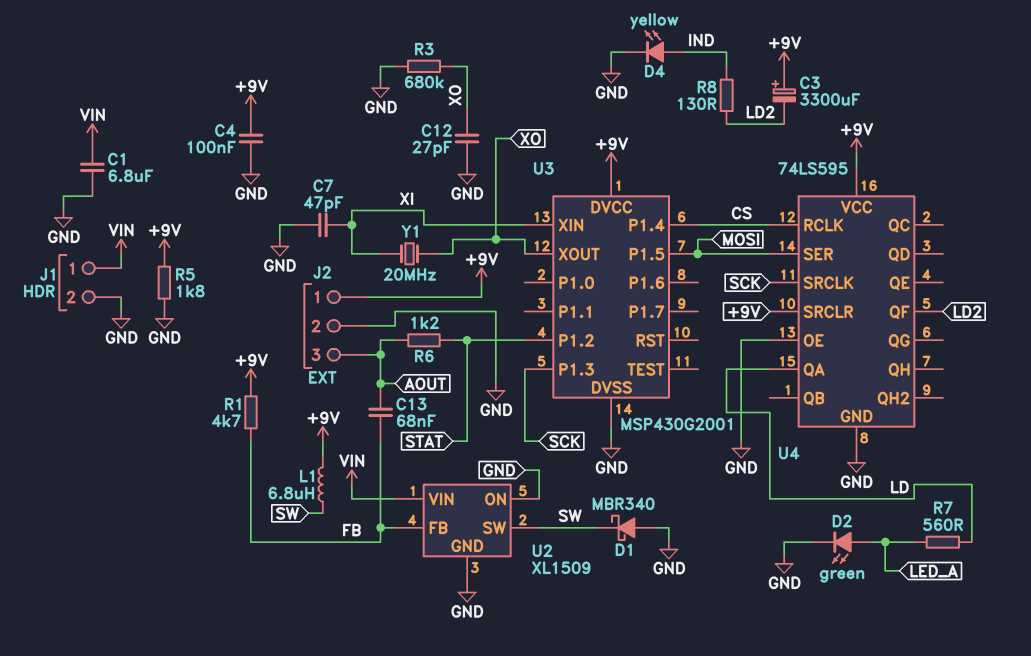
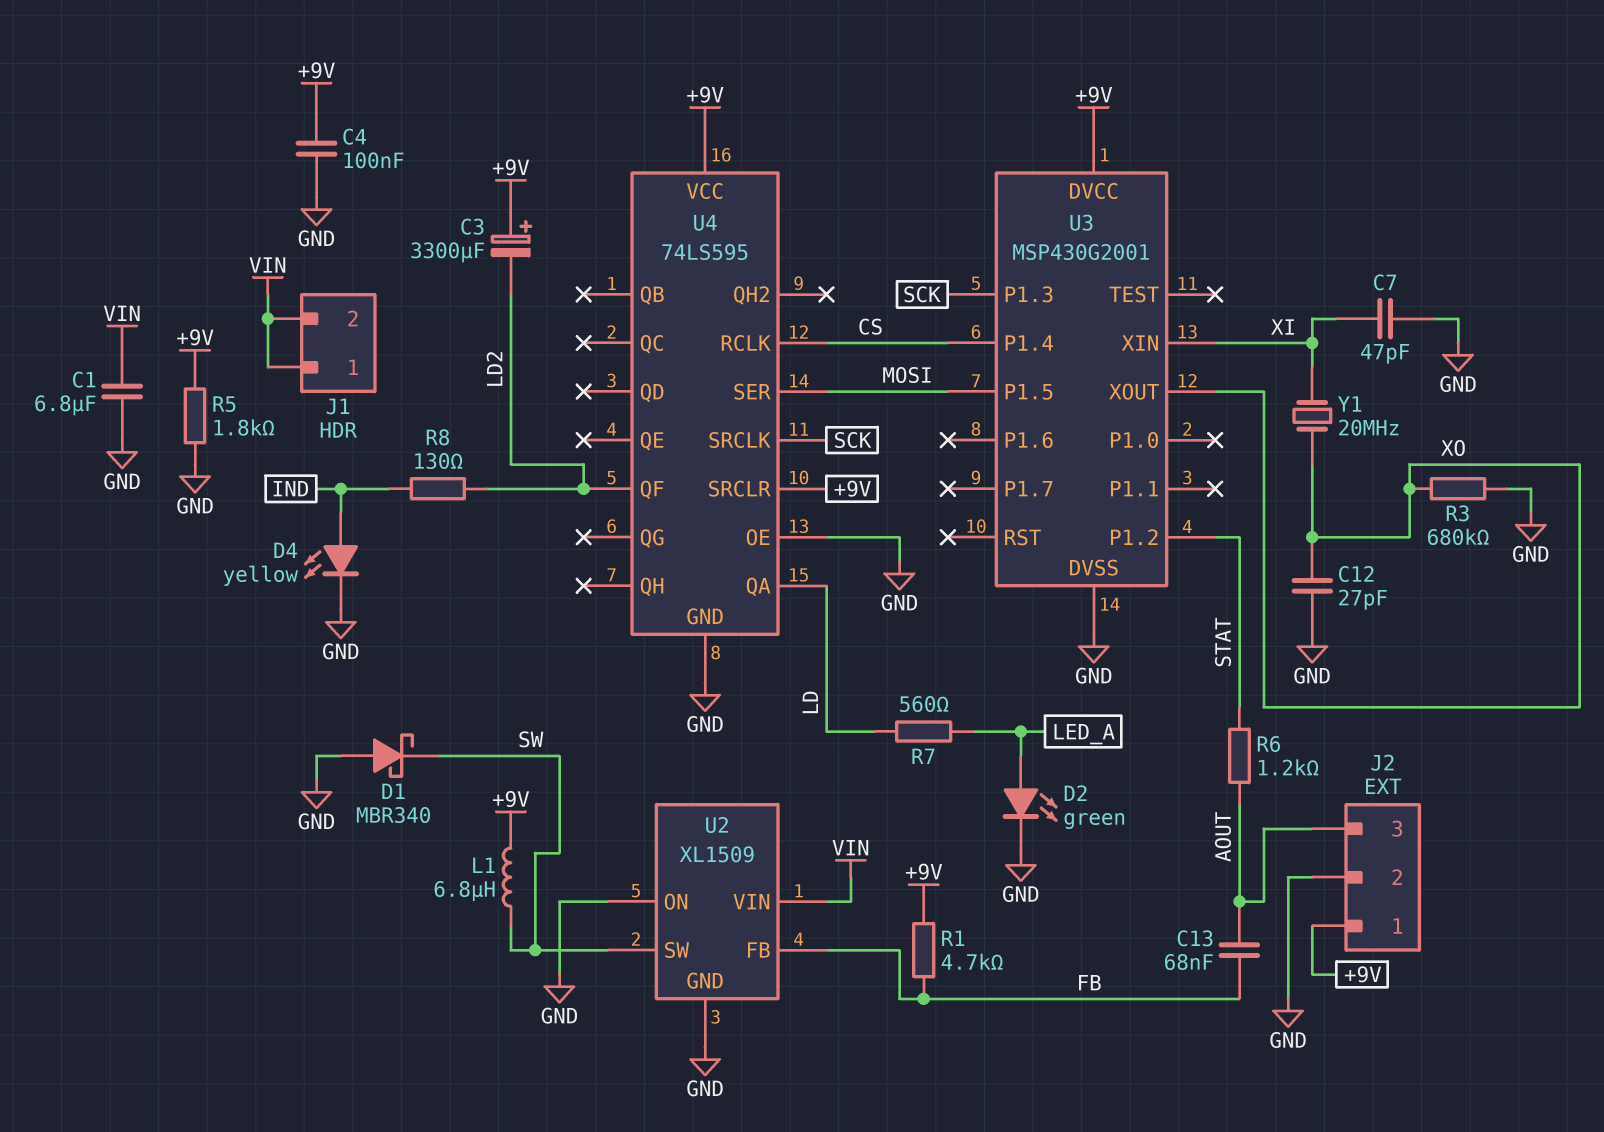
J1 pin 2: GND -> VIN

